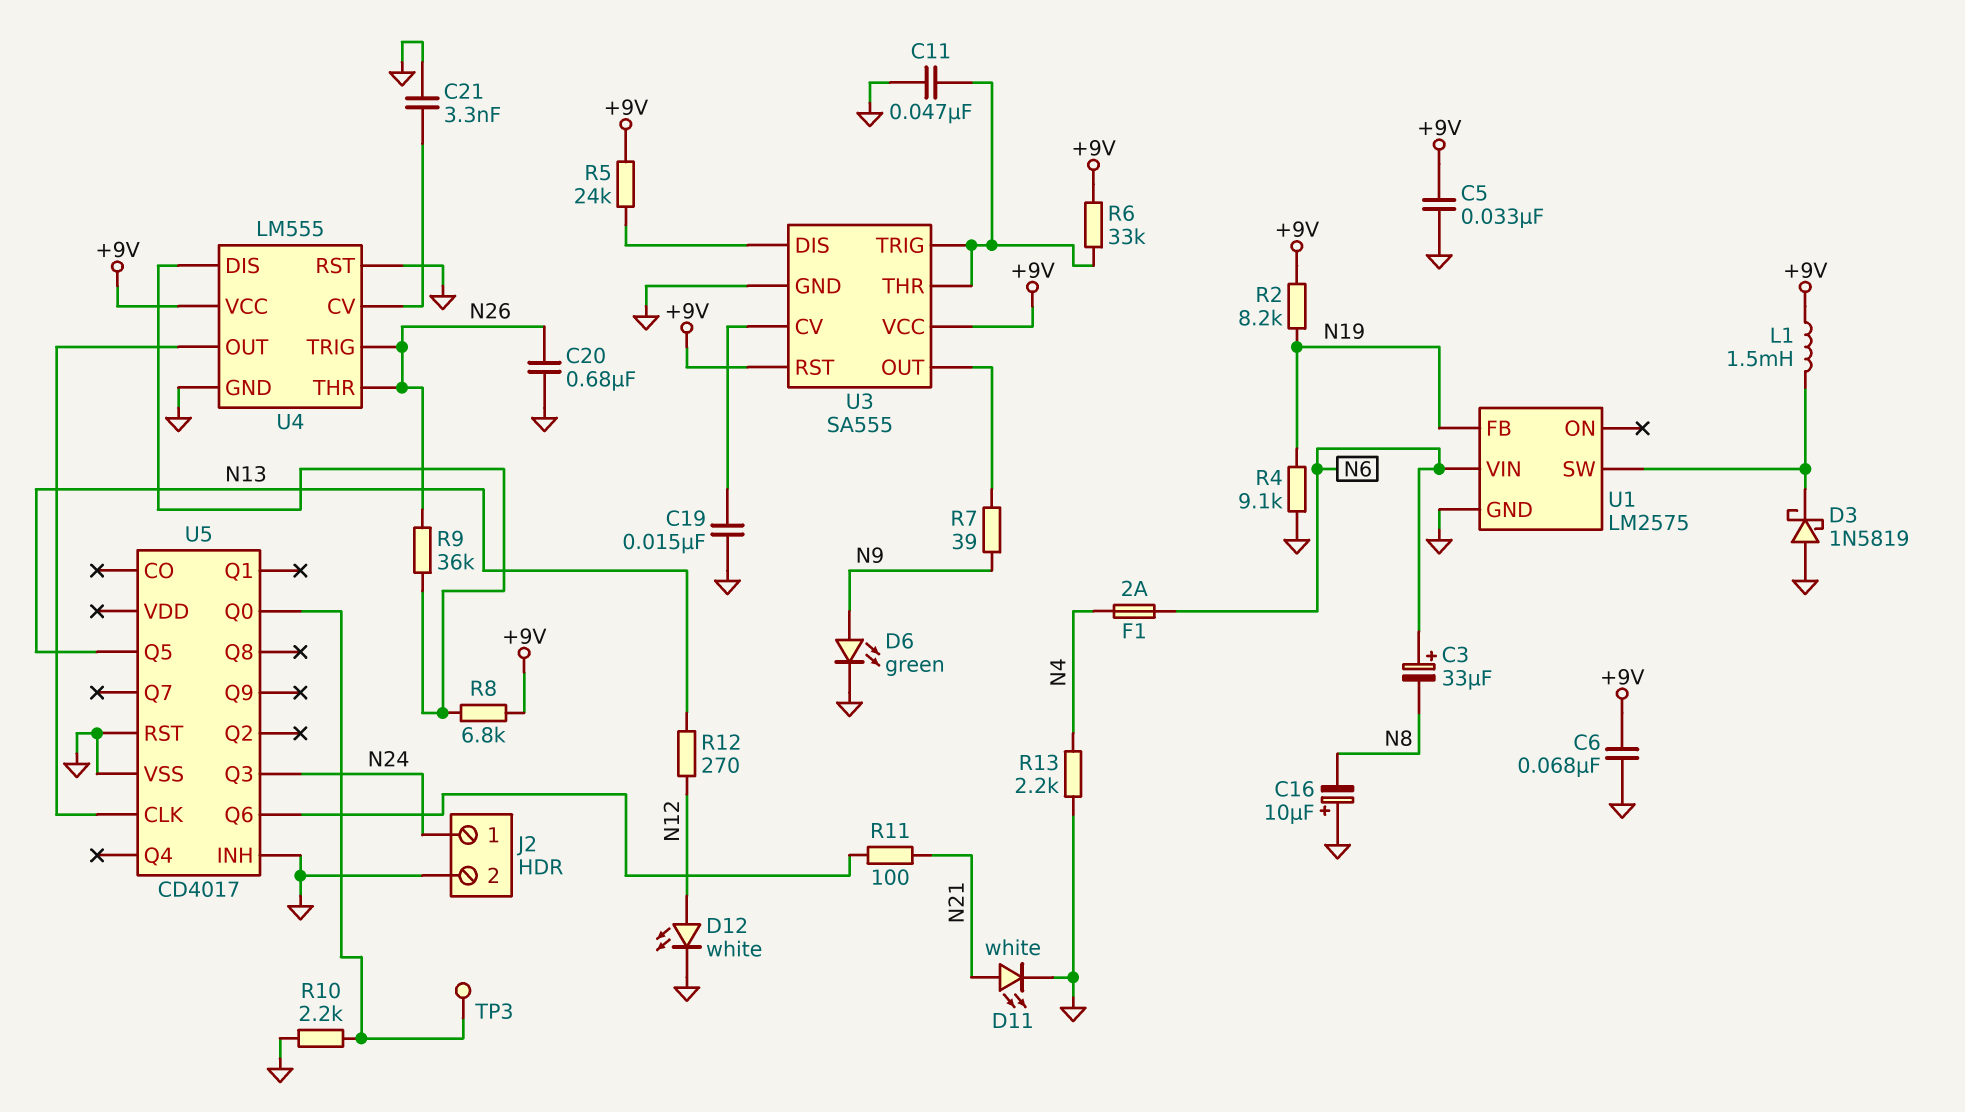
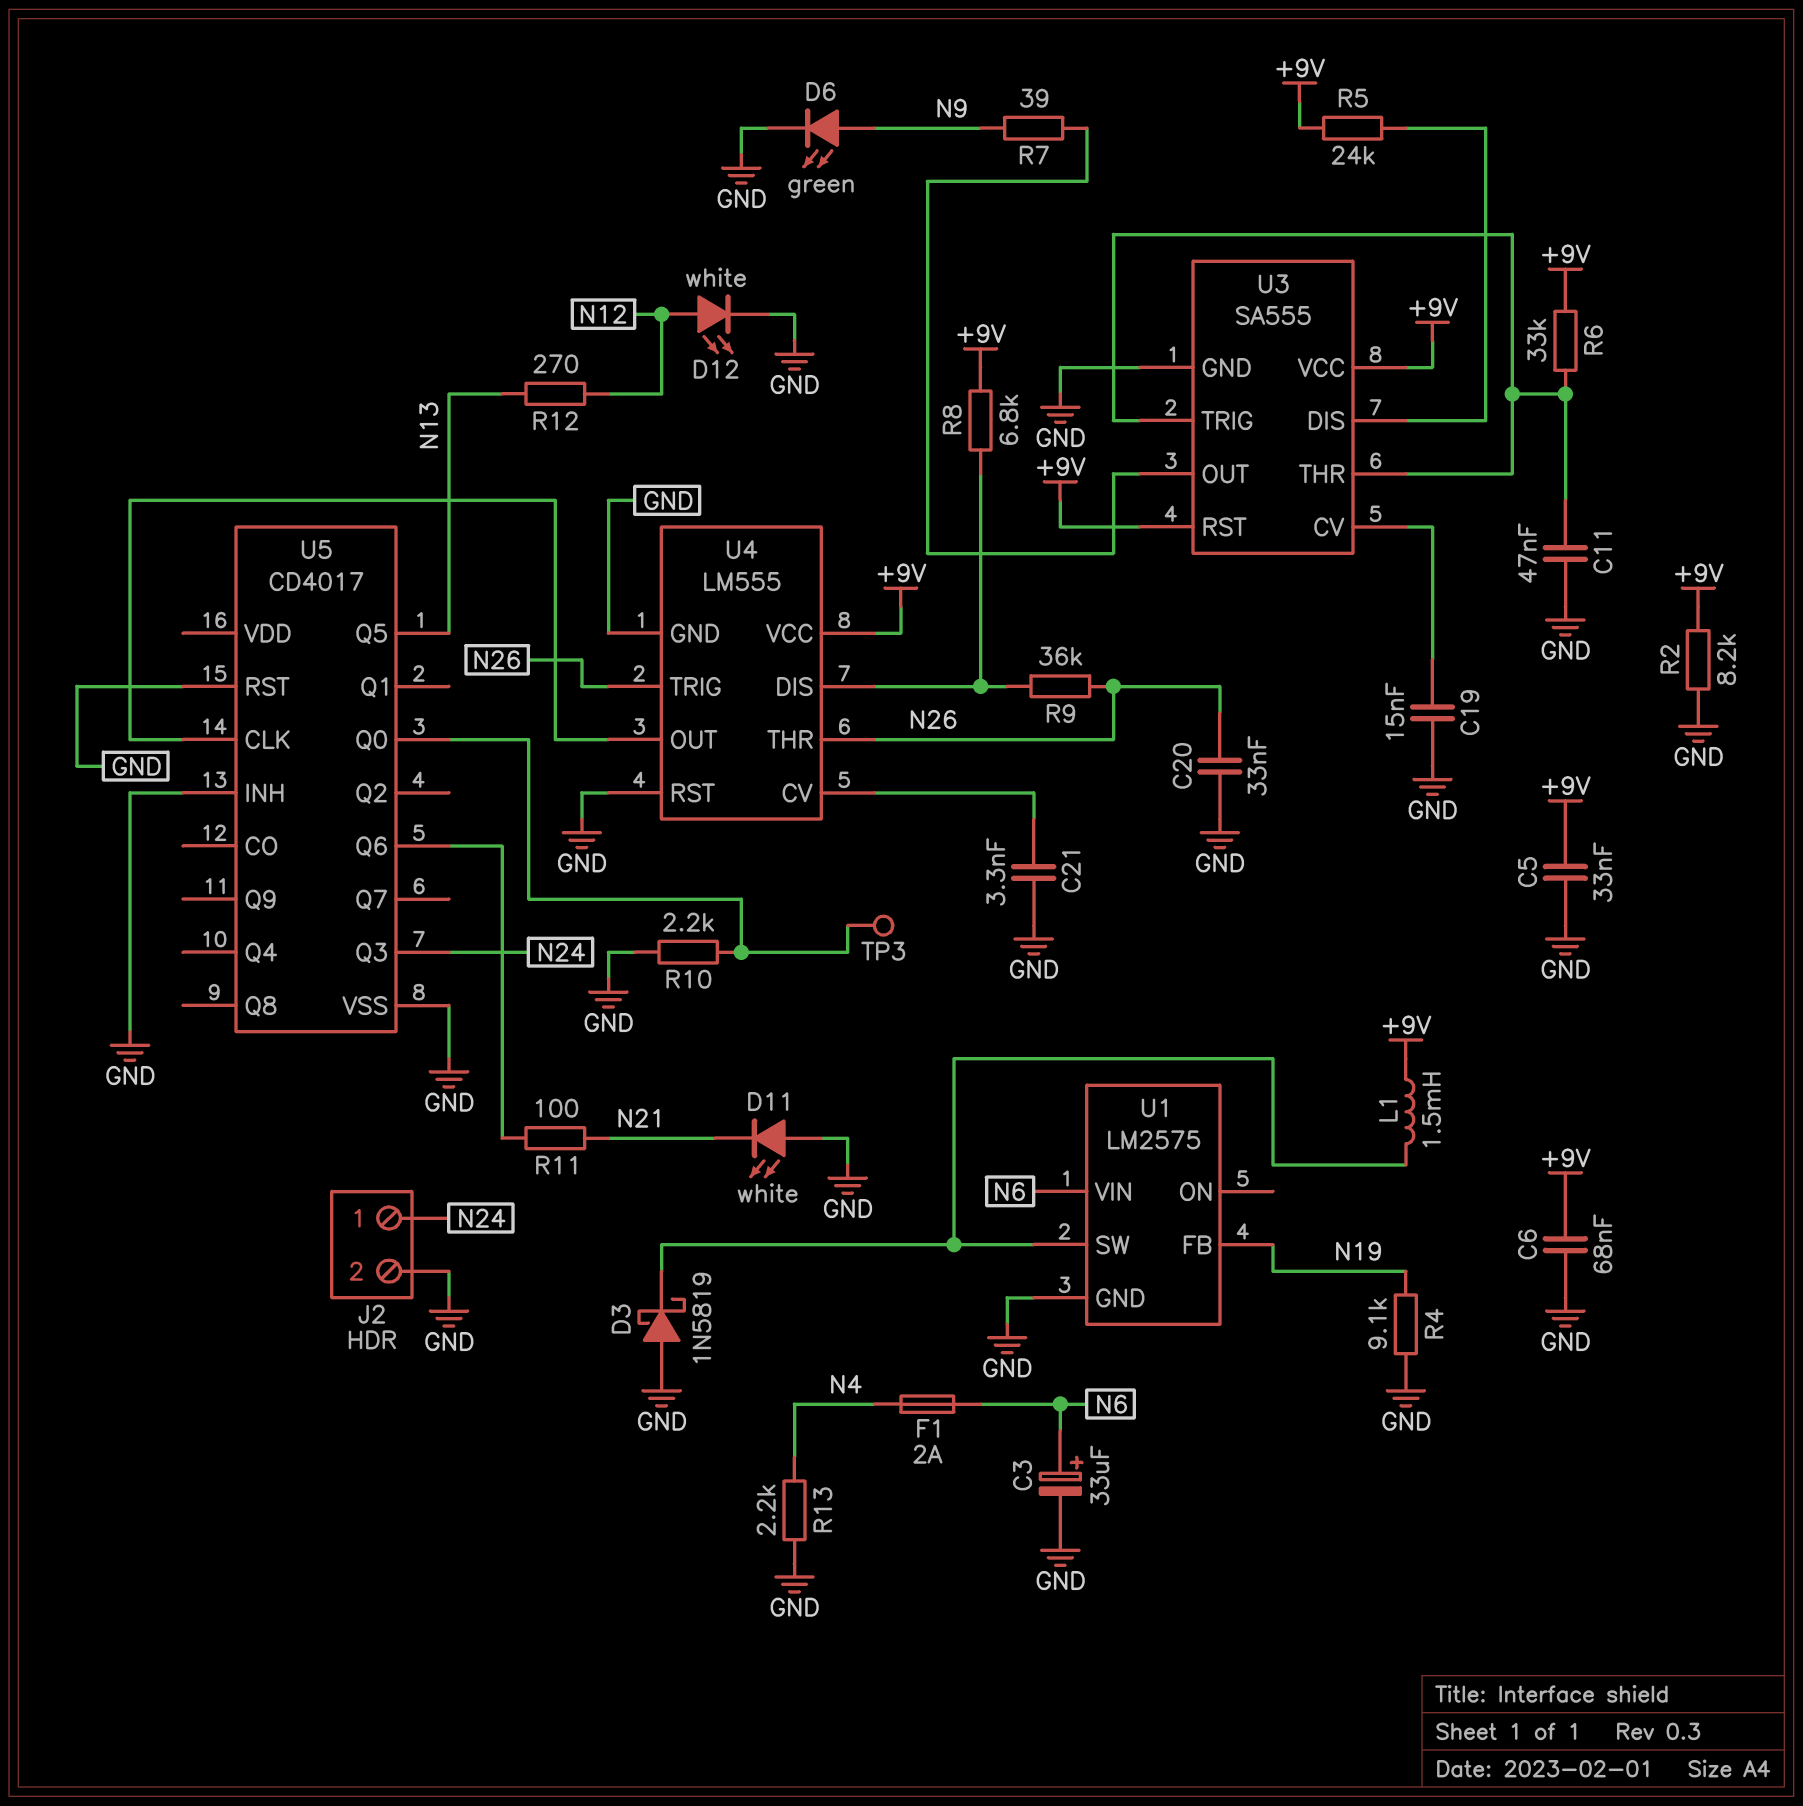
C3: 33uF (plus N6, minus N8) -> 33uF (plus N6, minus GND)
C16: 10uF (plus GND, minus N8) -> none
C20: 680nF (GND, N26) -> 33nF (GND, N26)
D11: LED white (A N21, K GND) -> LED white (A GND, K N21)
R2: 8.2k (+9V, N19) -> 8.2k (+9V, GND)

